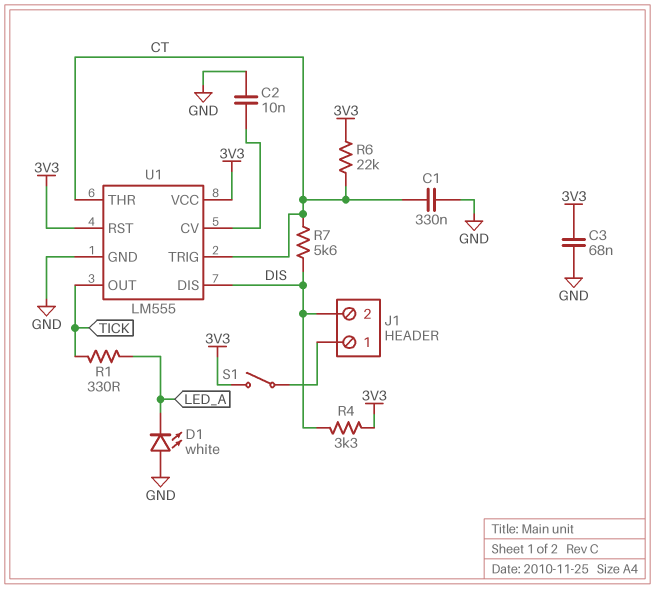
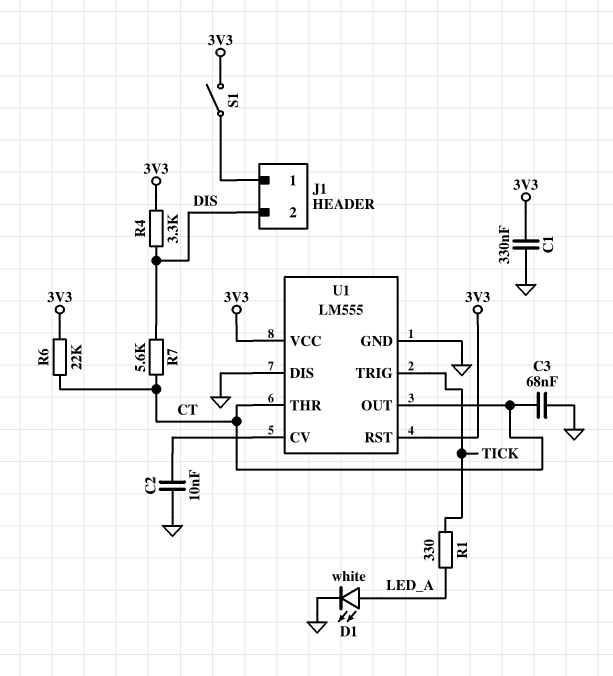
C1: 330nF (CT, GND) -> 330nF (3V3, GND)
C3: 68nF (3V3, GND) -> 68nF (CT, GND)
D1: LED white (A GND, K LED_A) -> LED white (A LED_A, K GND)
U1 pin DIS: DIS -> GND
U1 pin OUT: TICK -> CT
U1 pin TRIG: CT -> TICK

